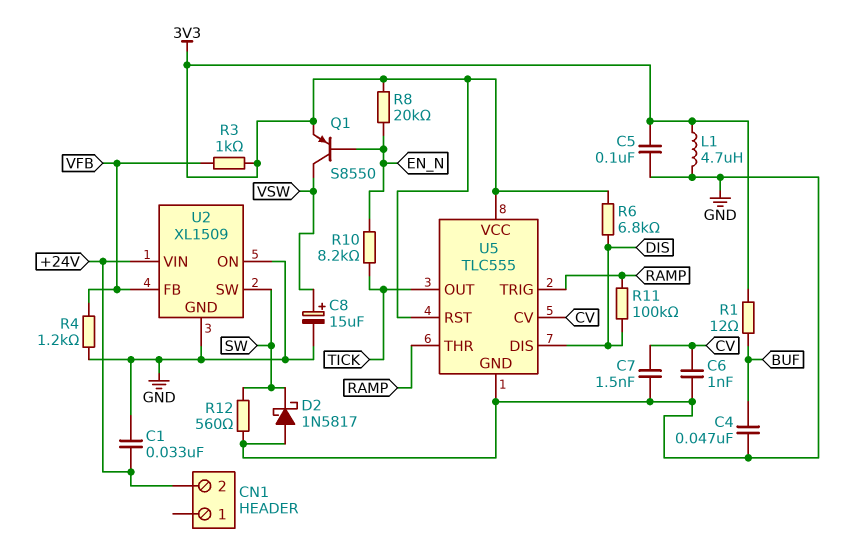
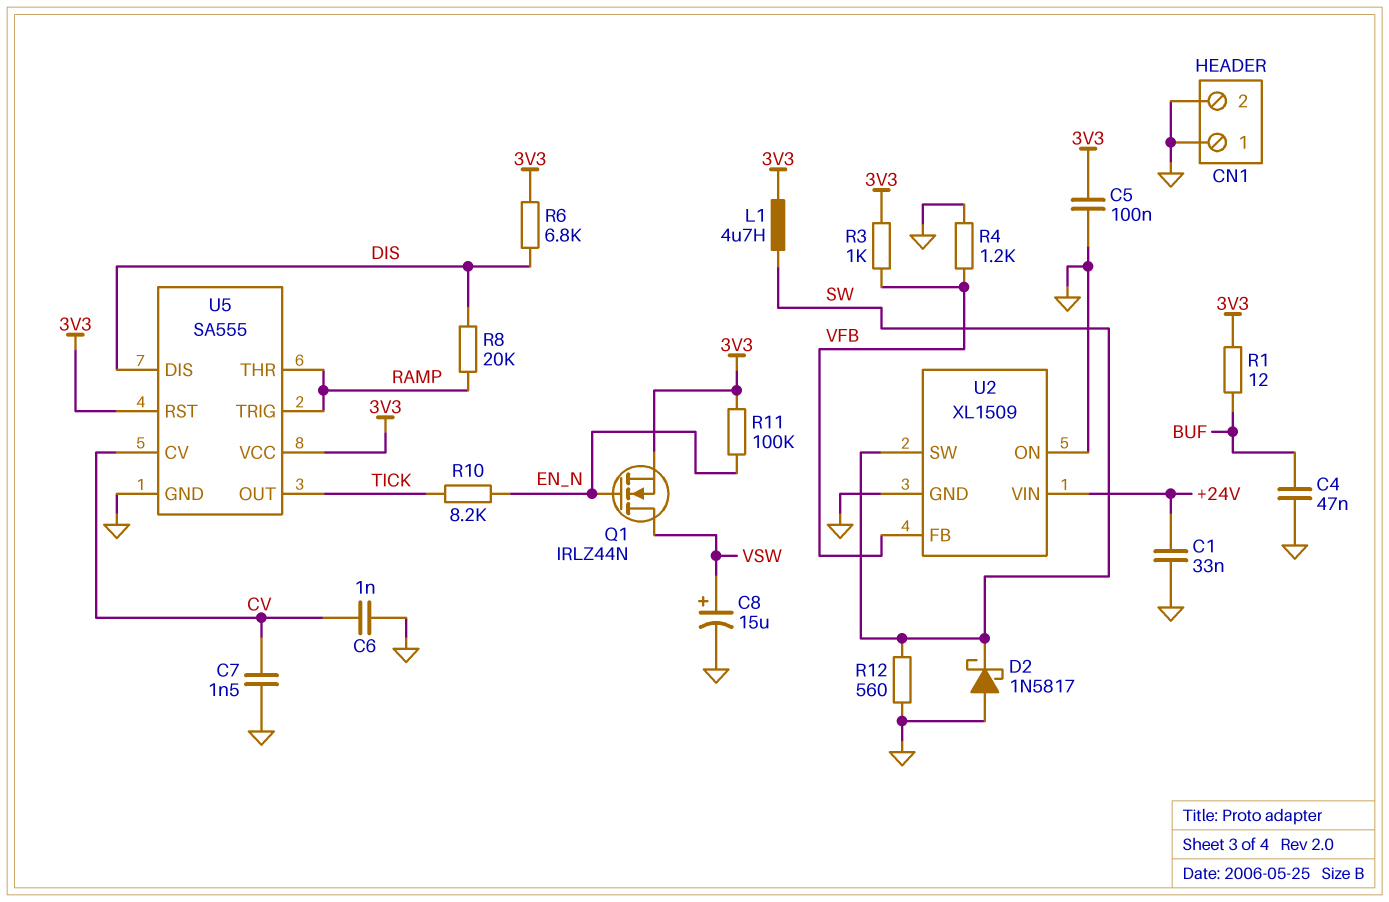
CN1 pin 1: none -> GND
CN1 pin 2: +24V -> GND
L1: 4.7uH (3V3, GND) -> 4.7uH (3V3, SW)
Q1: PNP S8550 (B EN_N, C VSW, E 3V3) -> NMOS IRLZ44N (G EN_N, D VSW, S 3V3)
R8: 20k (3V3, EN_N) -> 20k (DIS, RAMP)
R11: 100k (DIS, RAMP) -> 100k (3V3, EN_N)
U5: TLC555 -> SA555

